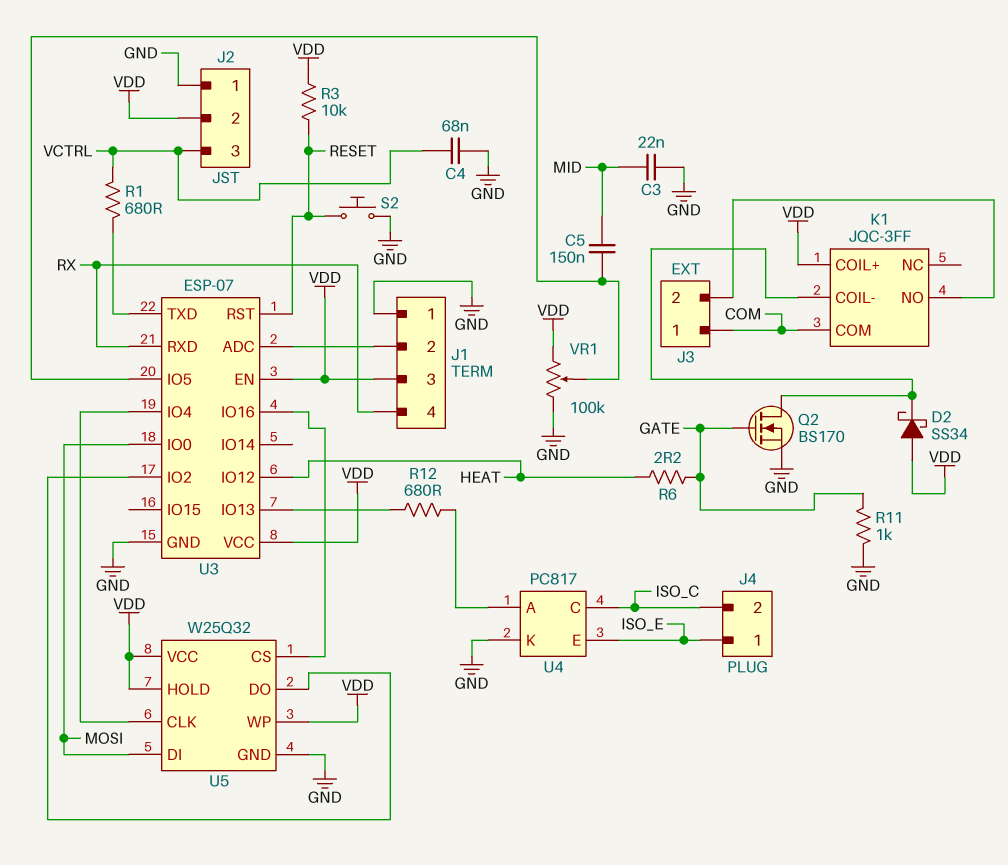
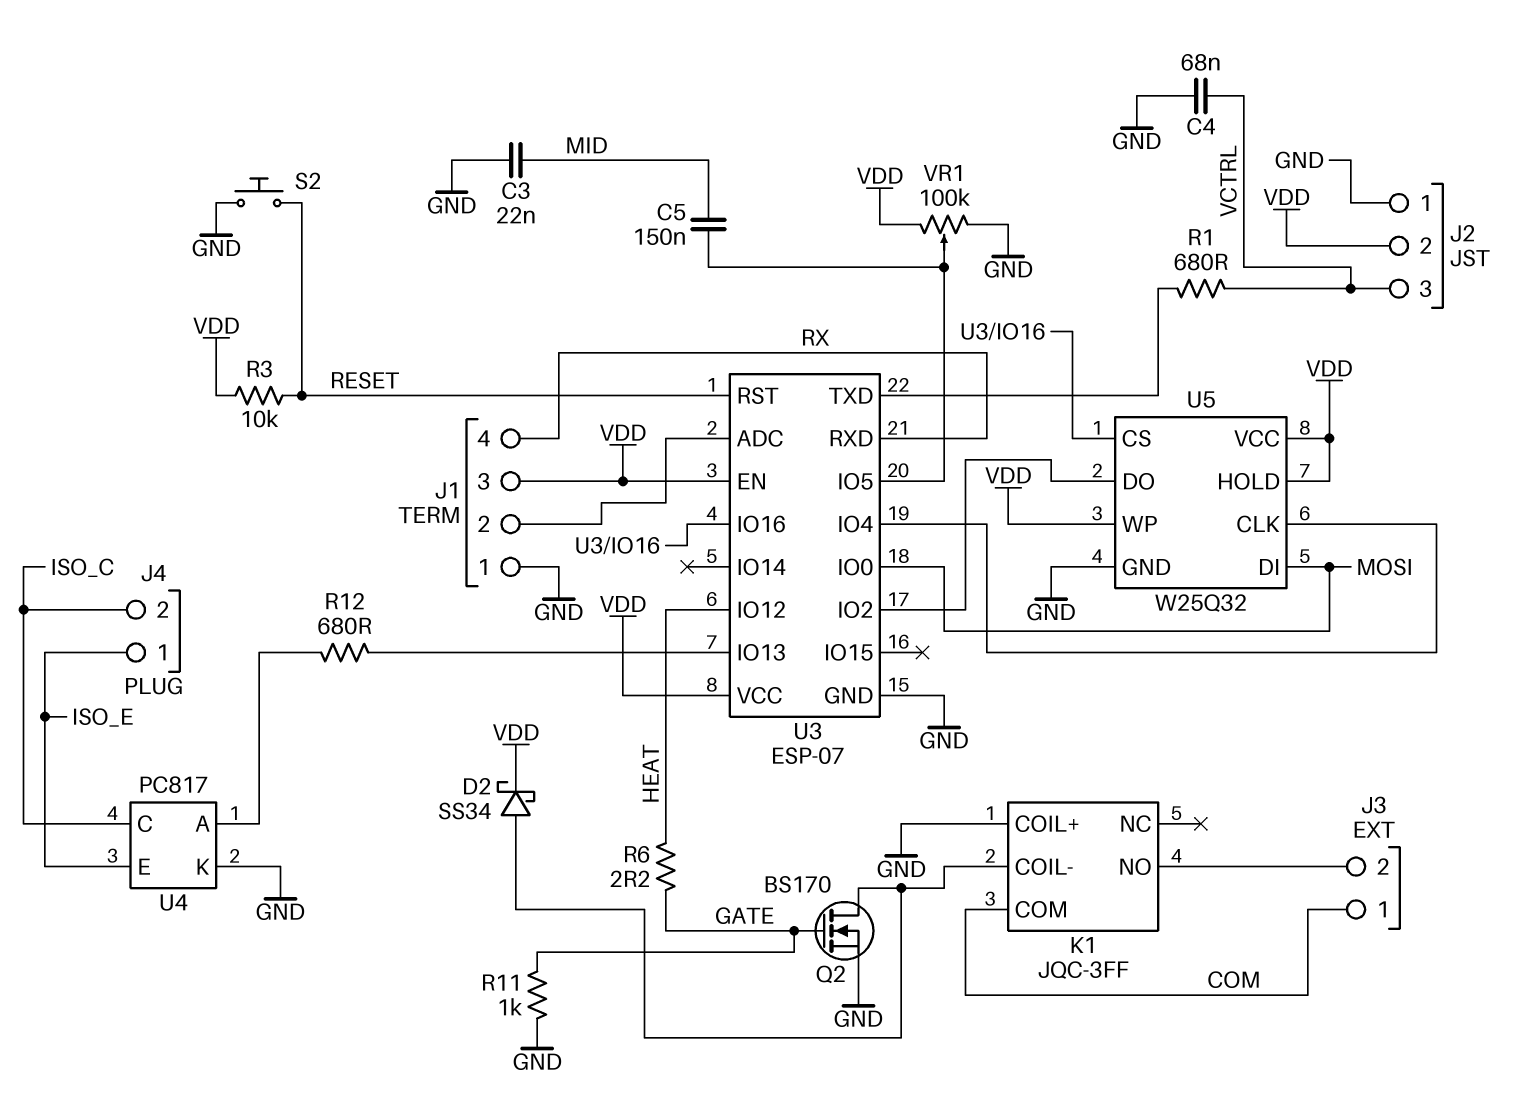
D2: schottky SS34 (A VDD, K K1/COIL-) -> schottky SS34 (A K1/COIL-, K VDD)
K1 pin COIL+: VDD -> GND

